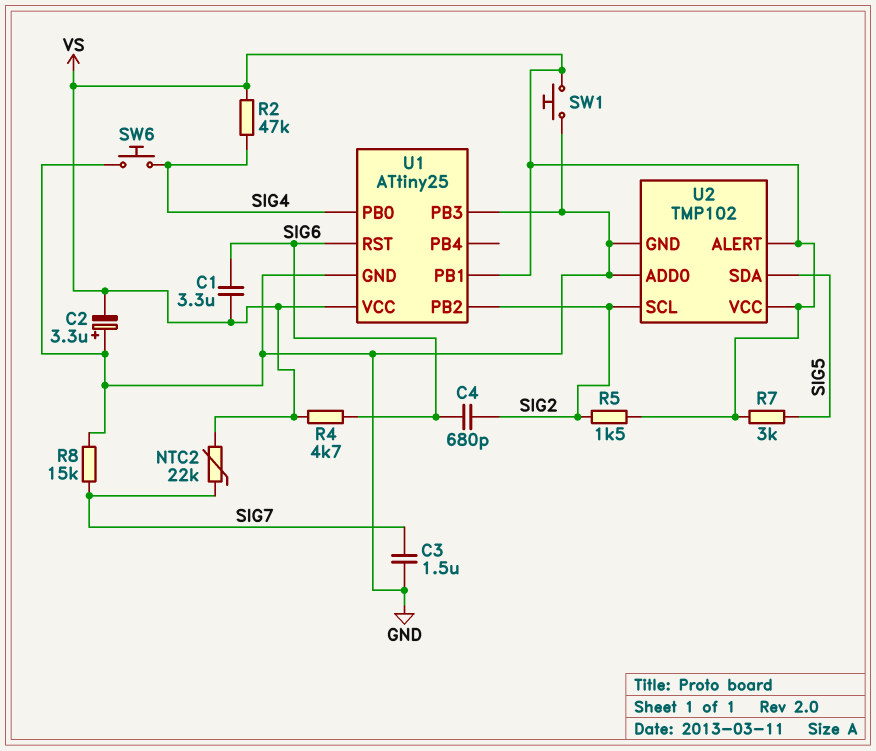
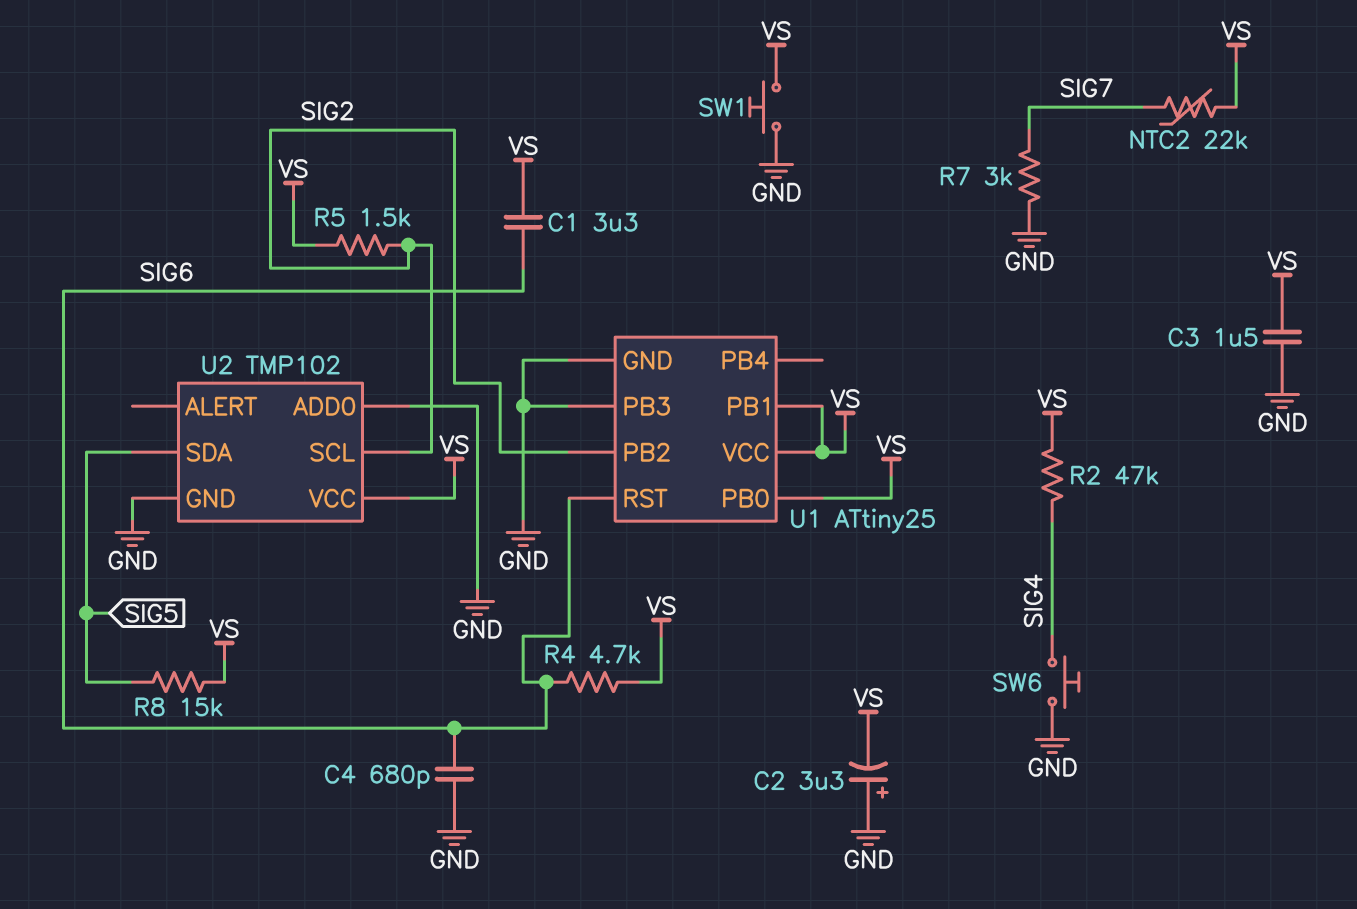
C3: 1.5uF (GND, SIG7) -> 1.5uF (GND, VS)
C4: 680pF (SIG2, SIG6) -> 680pF (GND, SIG6)
R7: 3k (SIG5, VS) -> 3k (GND, SIG7)
R8: 15k (GND, SIG7) -> 15k (SIG5, VS)
U1 pin PB0: SIG4 -> VS
U2 pin ALERT: VS -> none

